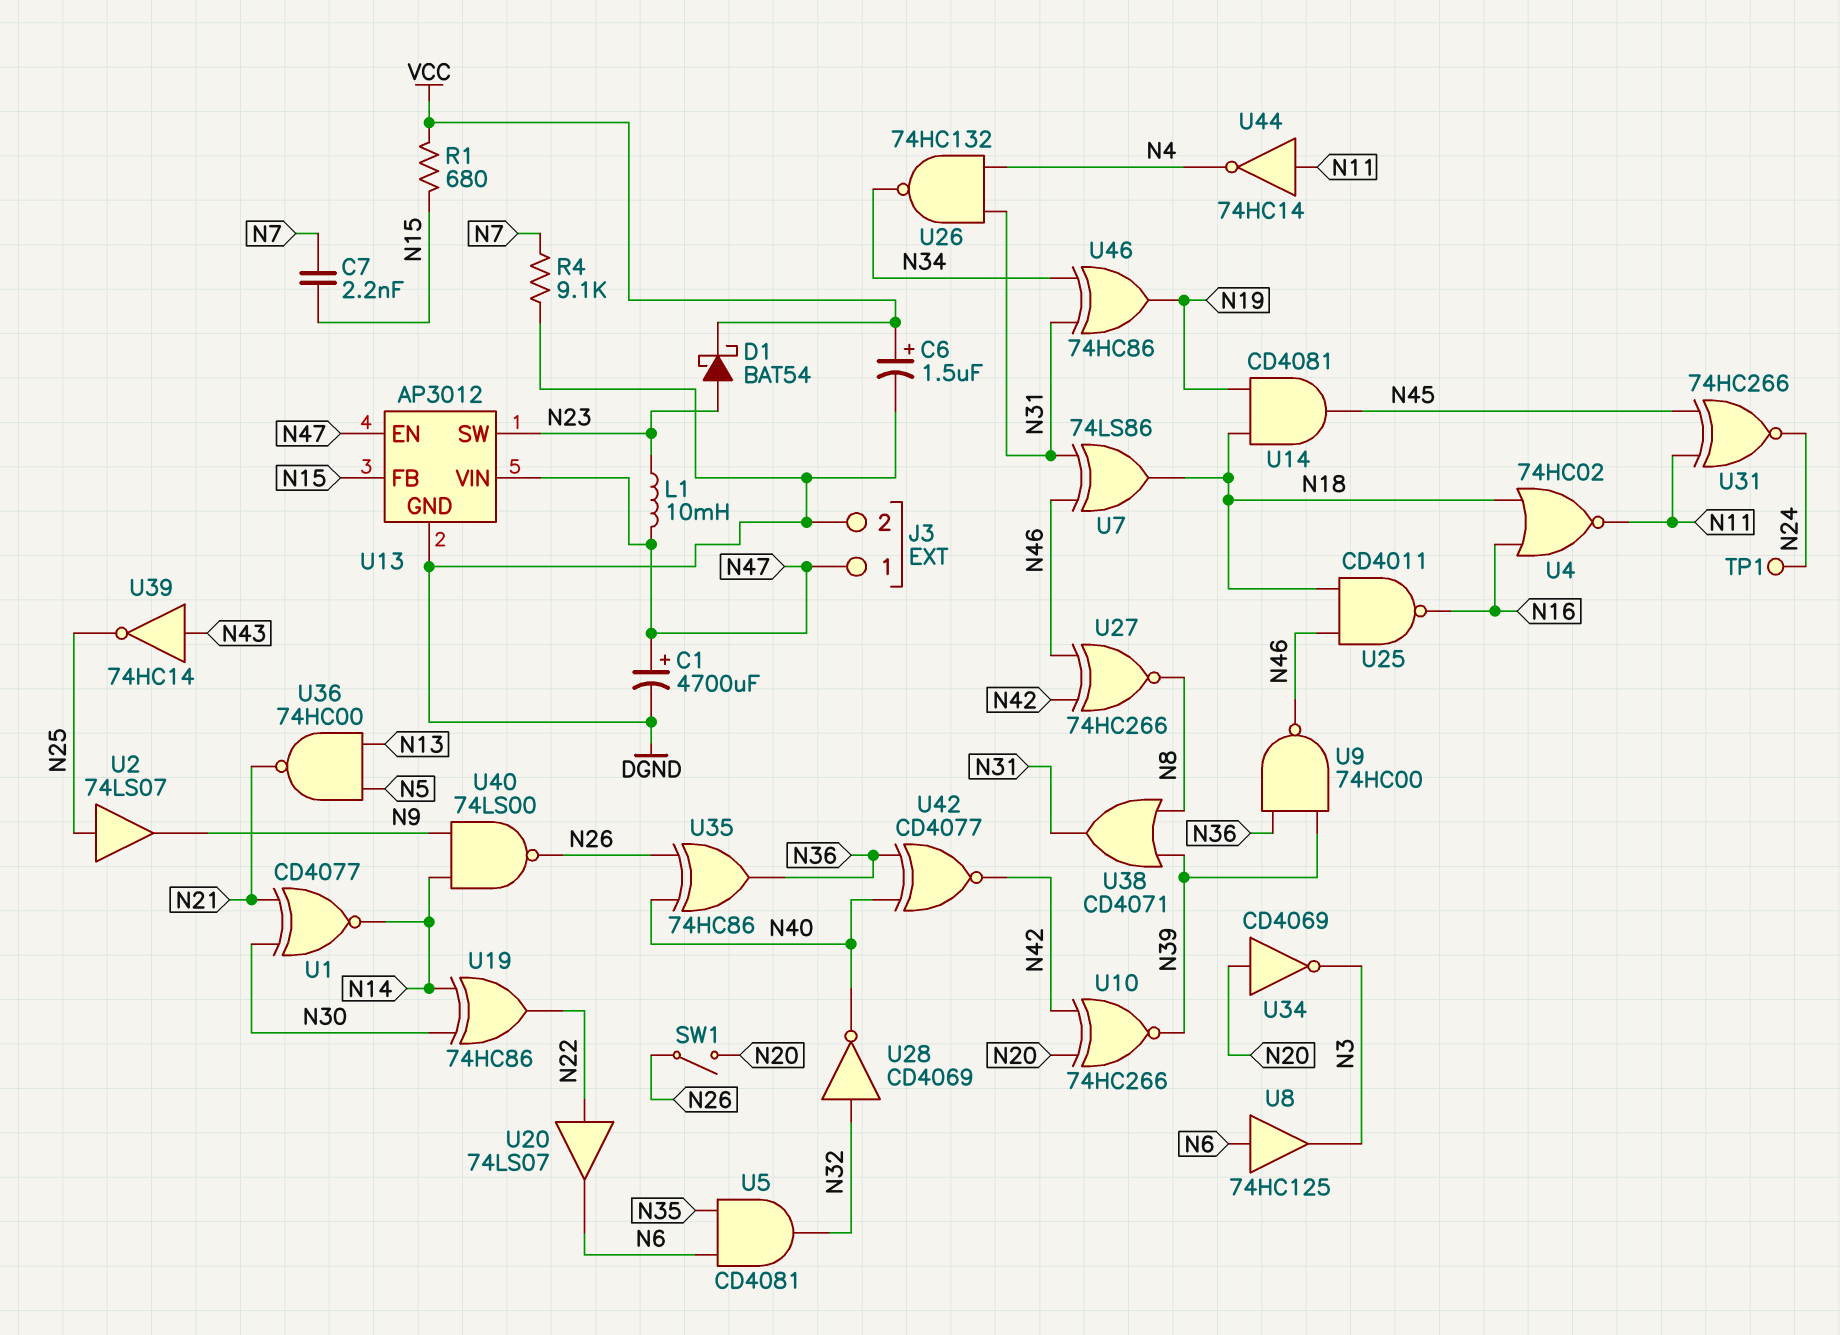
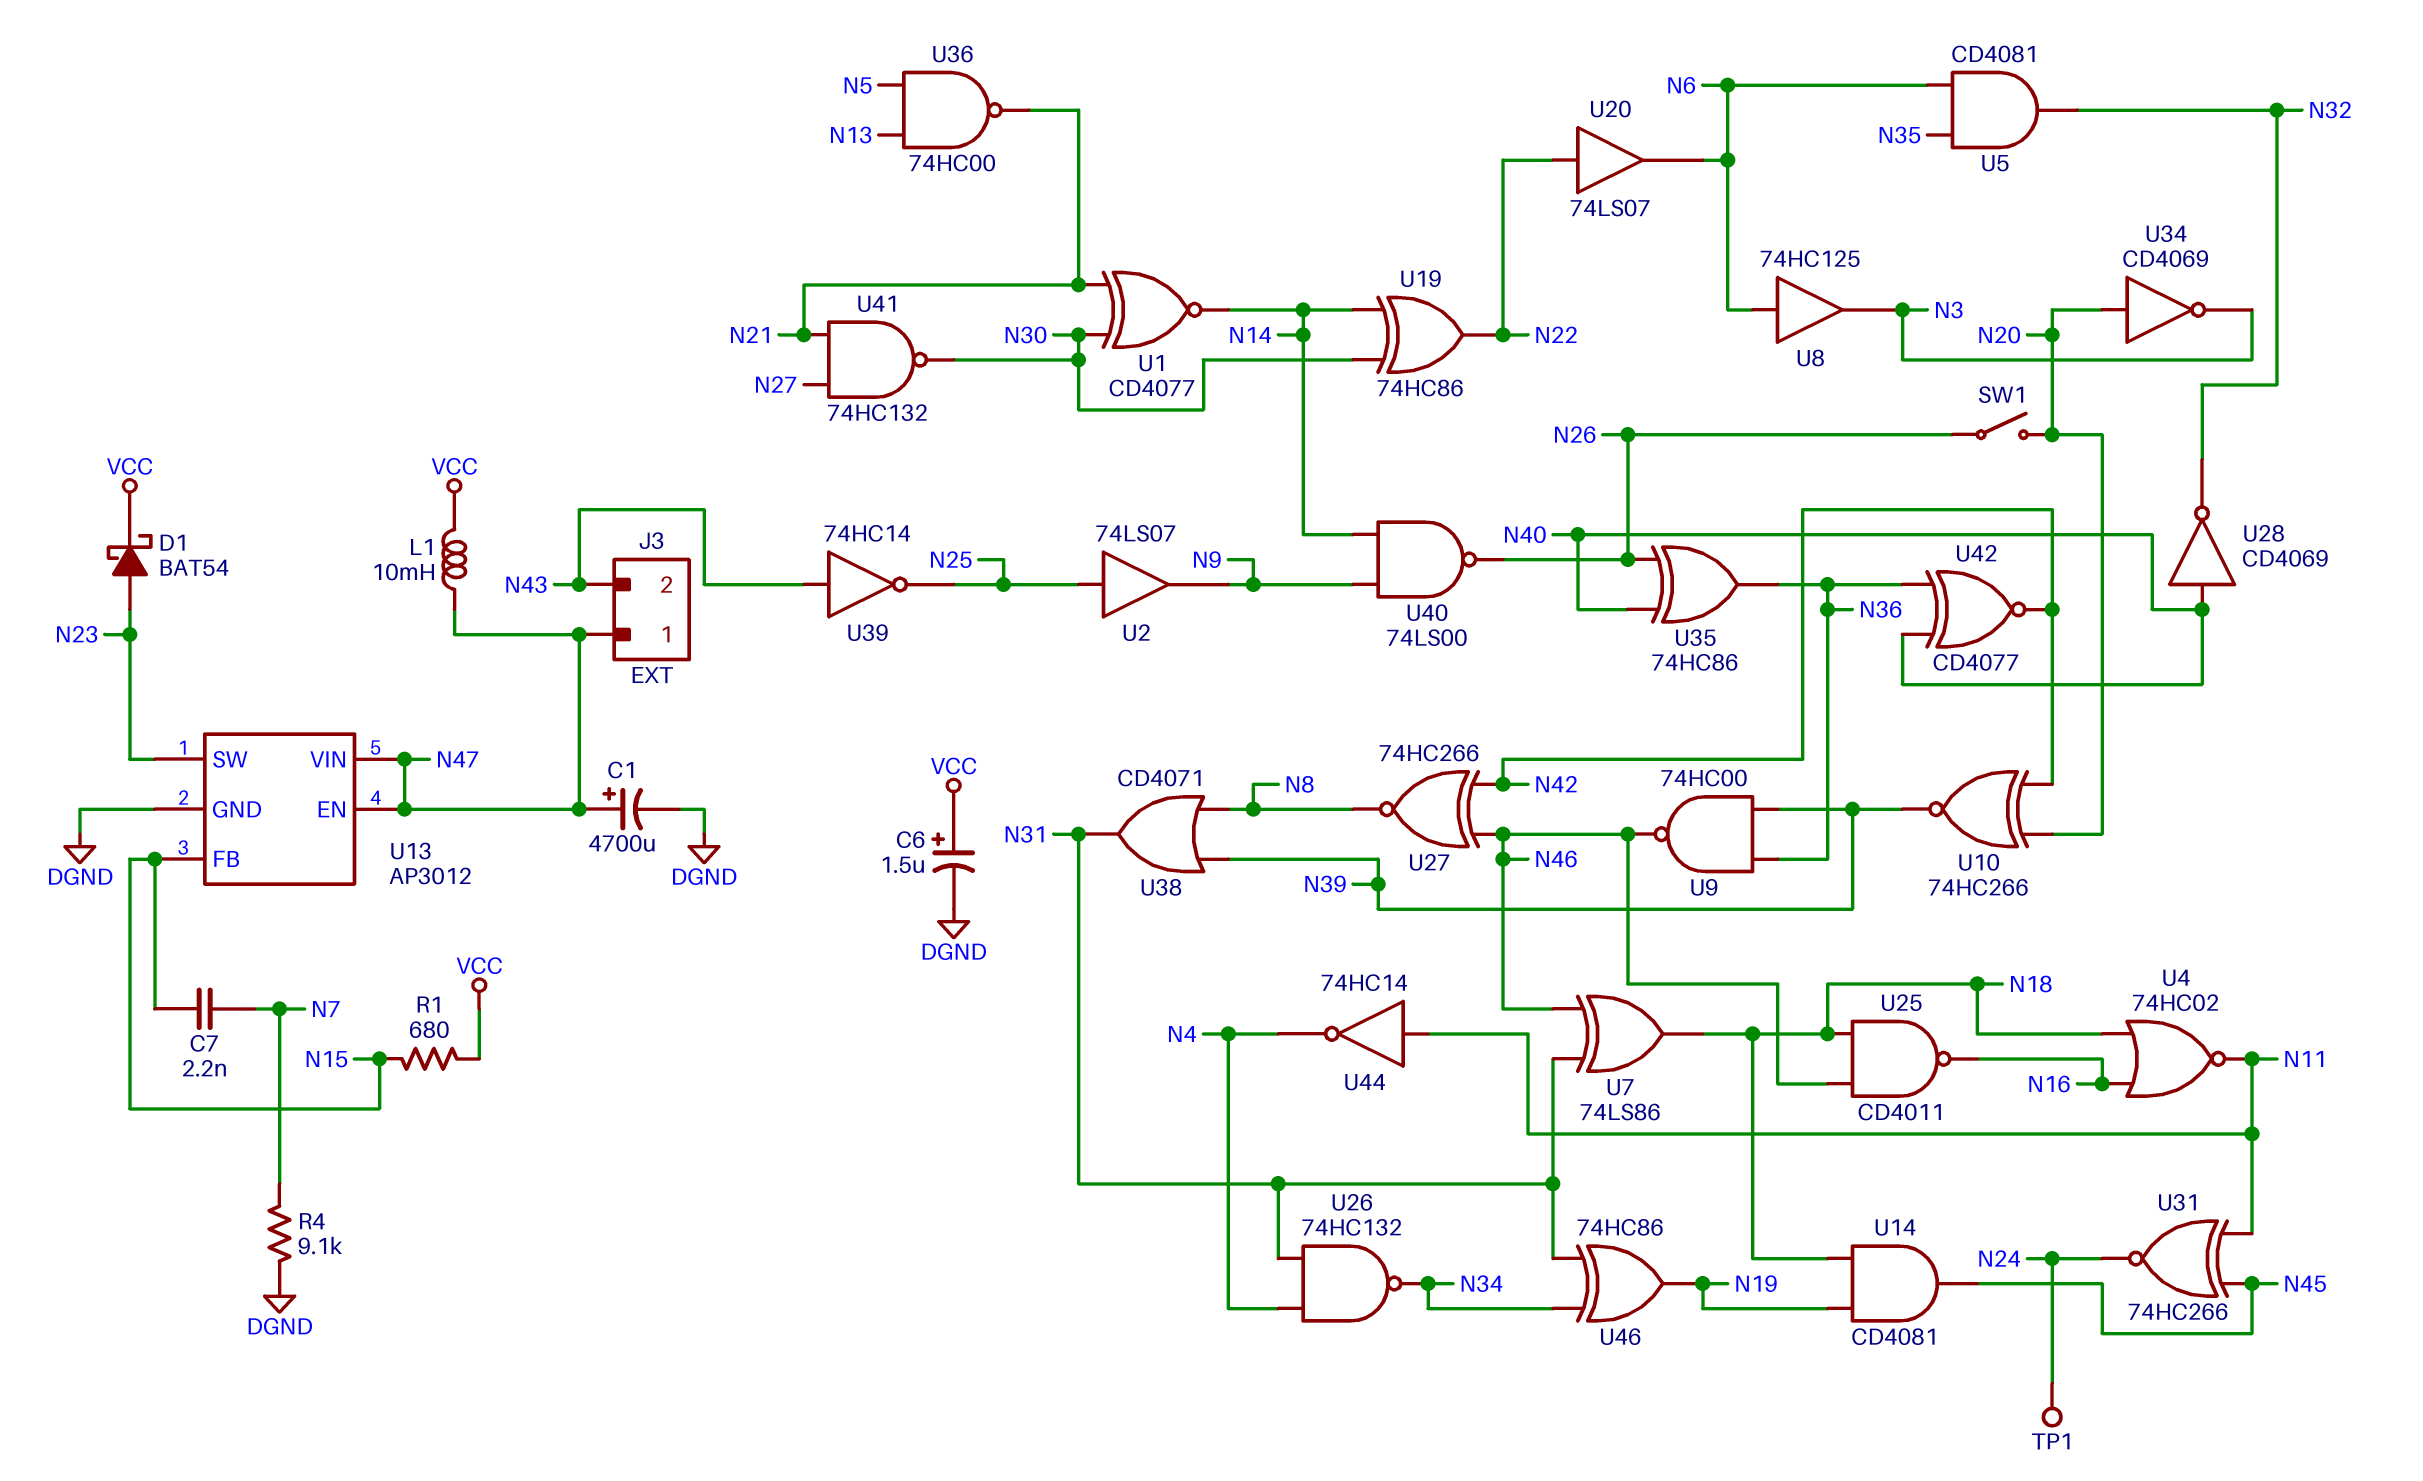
J3 pin 2: DGND -> N43
L1: 10mH (N23, N47) -> 10mH (N47, VCC)
U28: NOT CD4069 (in N32, out N40) -> NOT CD4069 (in N40, out N32)
U41: none -> NAND 74HC132 (in N21, in N27, out N30)

